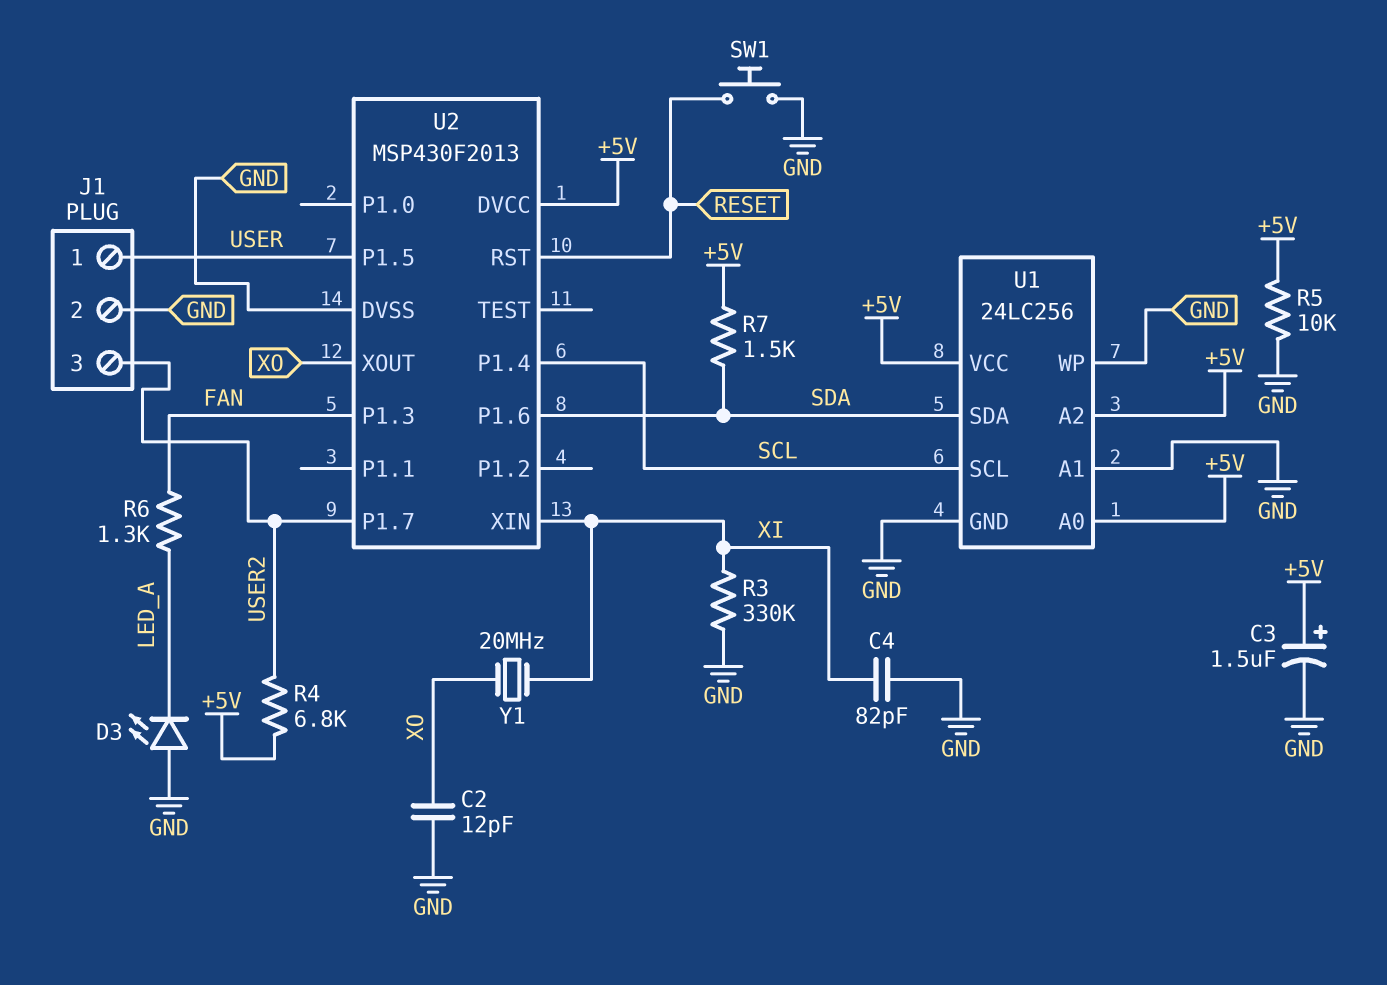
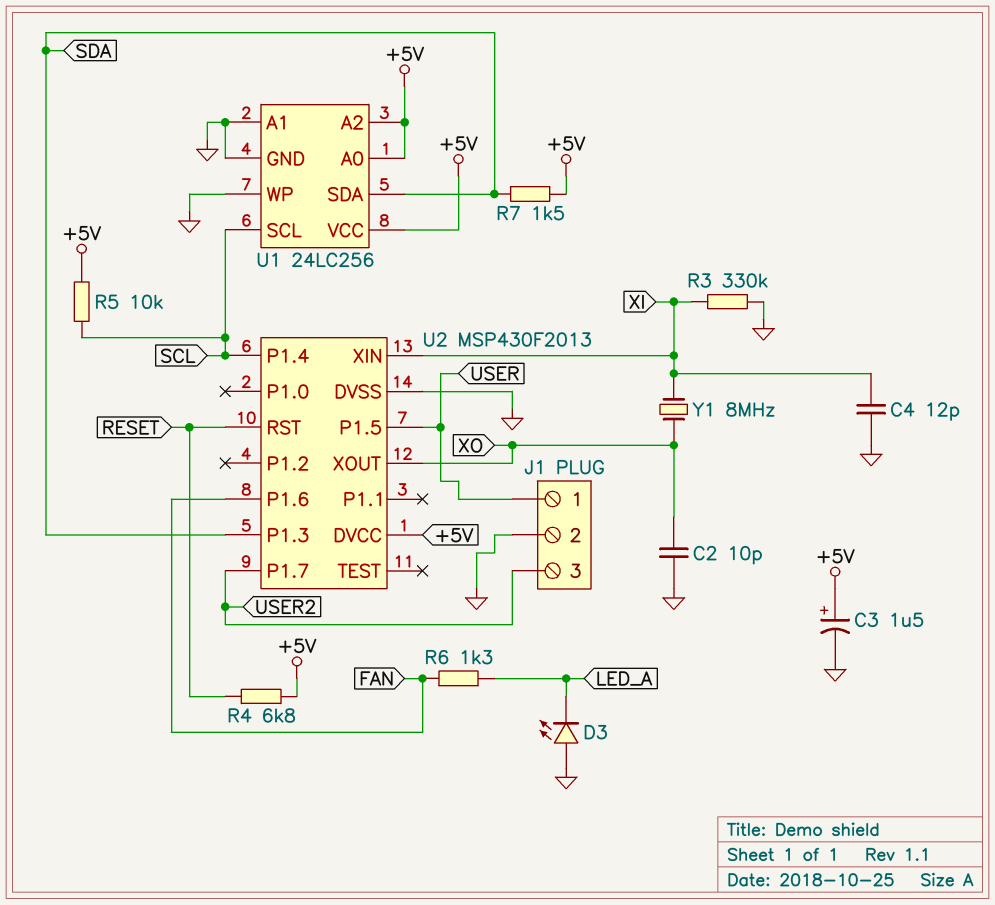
C2: 12pF (GND, XO) -> 10pF (GND, XO)
C4: 82pF (GND, XI) -> 12pF (GND, XI)
R4: 6.8k (+5V, USER2) -> 6.8k (+5V, RESET)
R5: 10k (+5V, GND) -> 10k (+5V, SCL)
SW1: button (GND, RESET) -> none
U2 pin P1.3: FAN -> SDA
U2 pin P1.6: SDA -> FAN
Y1: 20MHz (XI, XO) -> 8MHz (XI, XO)

